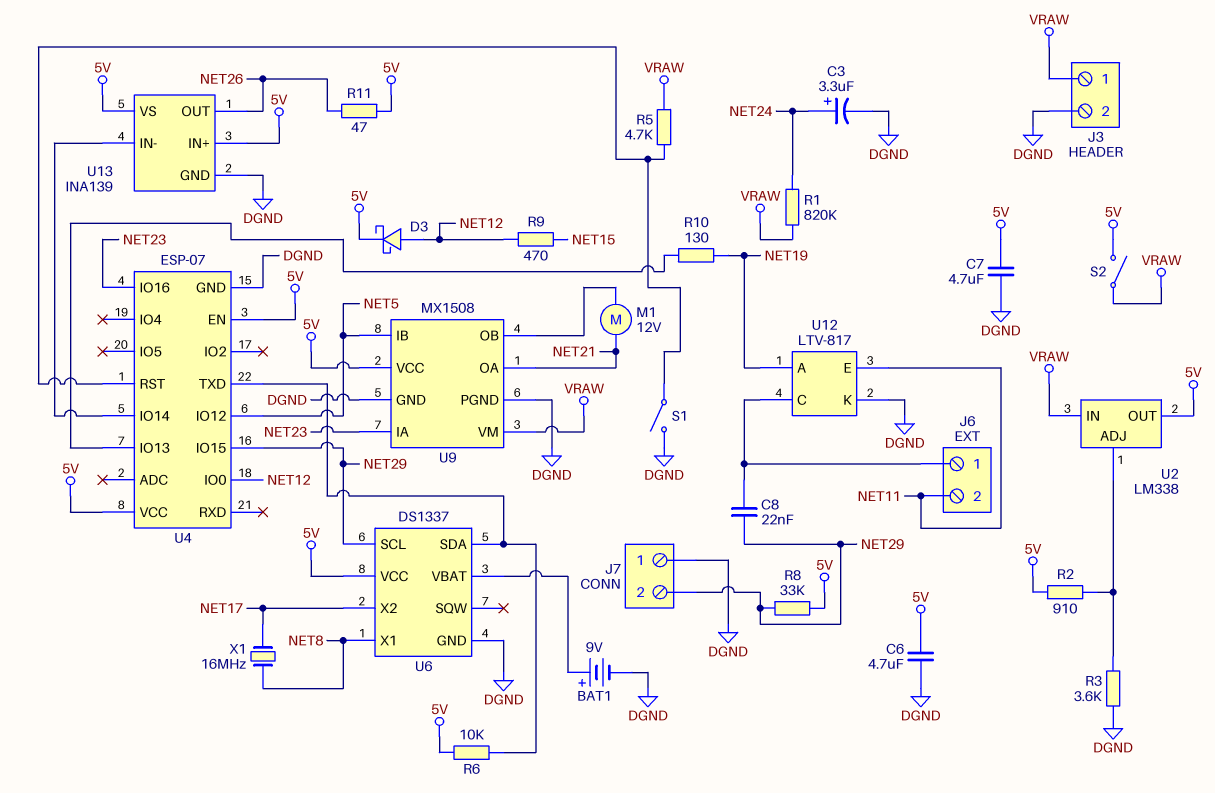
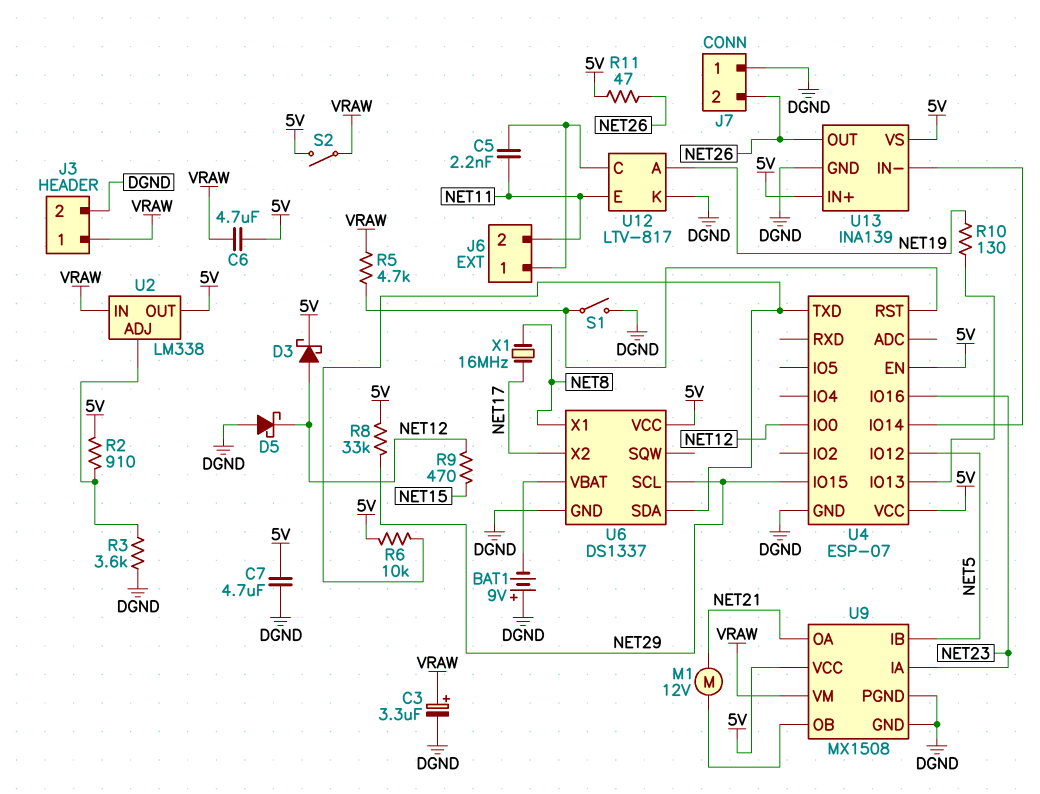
BAT1: 9V (plus U6/VBAT, minus DGND) -> 9V (plus DGND, minus U6/VBAT)
C3: 3.3uF (plus NET24, minus DGND) -> 3.3uF (plus VRAW, minus DGND)
C5: none -> 2.2nF (J6/1, NET11)
C6: 4.7uF (5V, DGND) -> 4.7uF (5V, VRAW)
C8: 22nF (J6/1, NET29) -> none
D5: none -> schottky (A DGND, K NET12)
J7 pin 2: NET29 -> NET26
R1: 820k (NET24, VRAW) -> none

